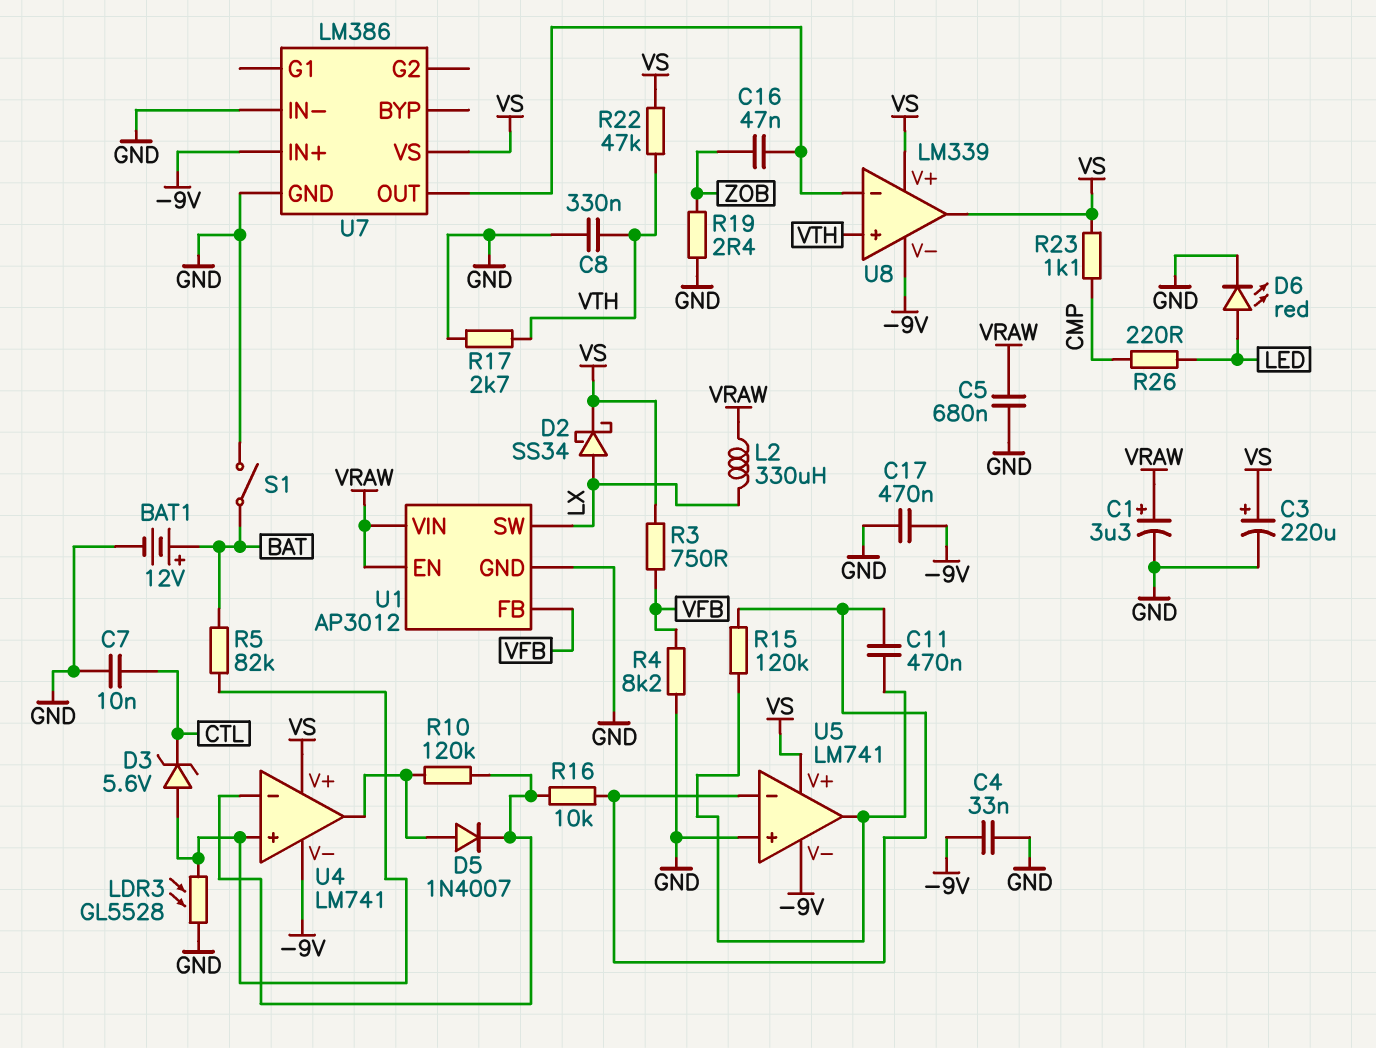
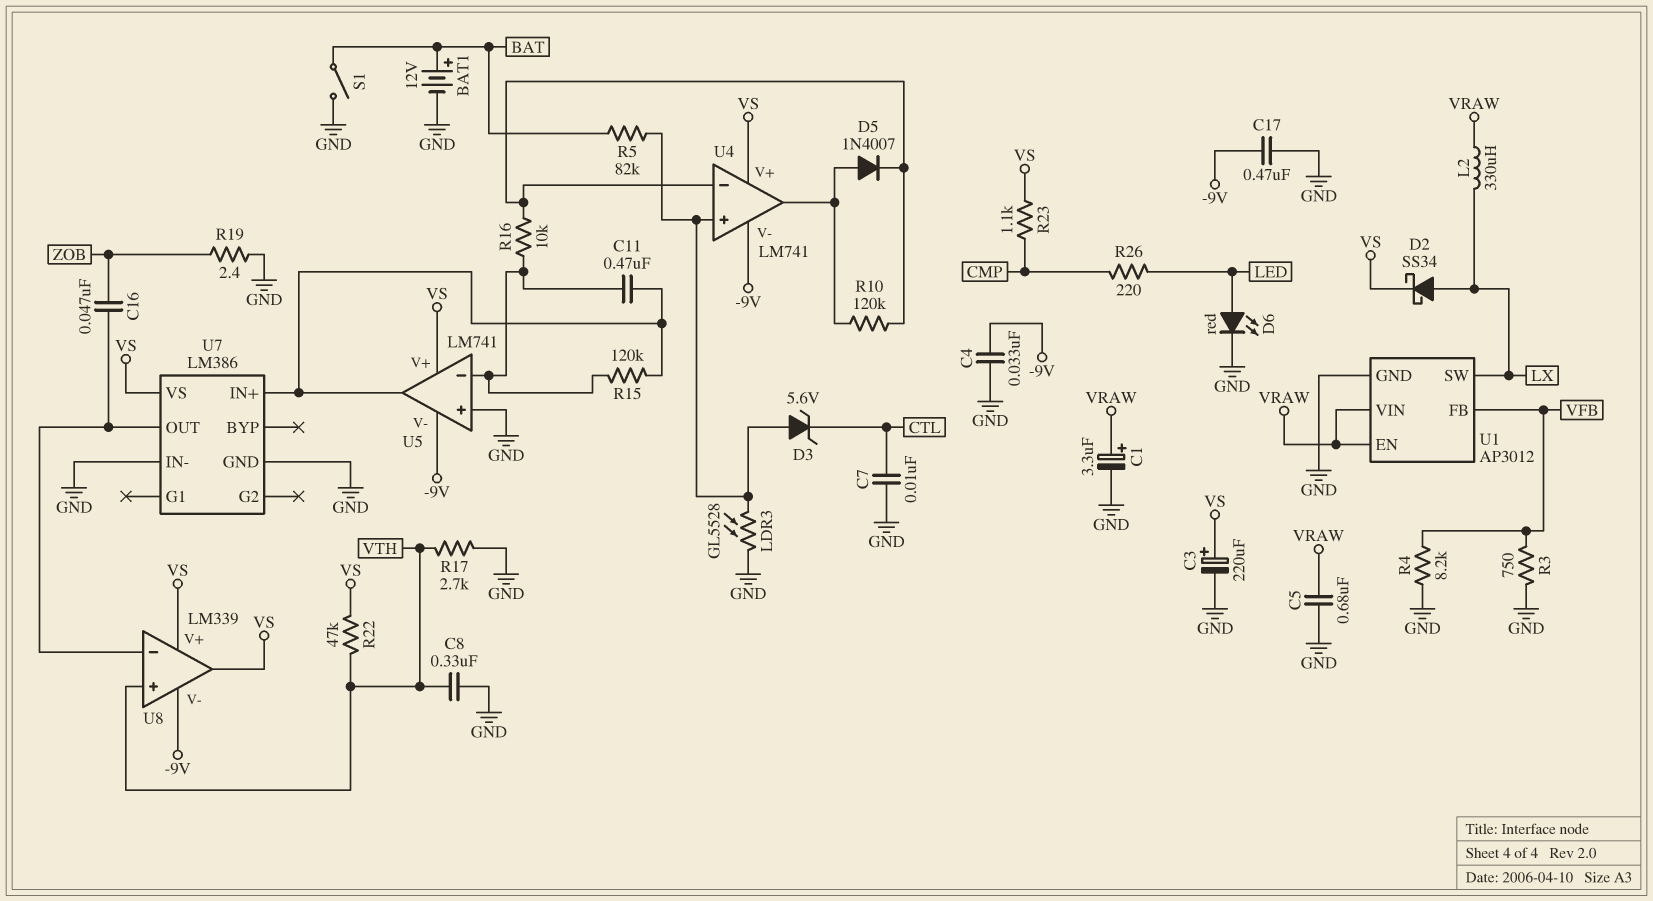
R3: 750 (VFB, VS) -> 750 (GND, VFB)
U7 pin IN+: -9V -> U5/out

